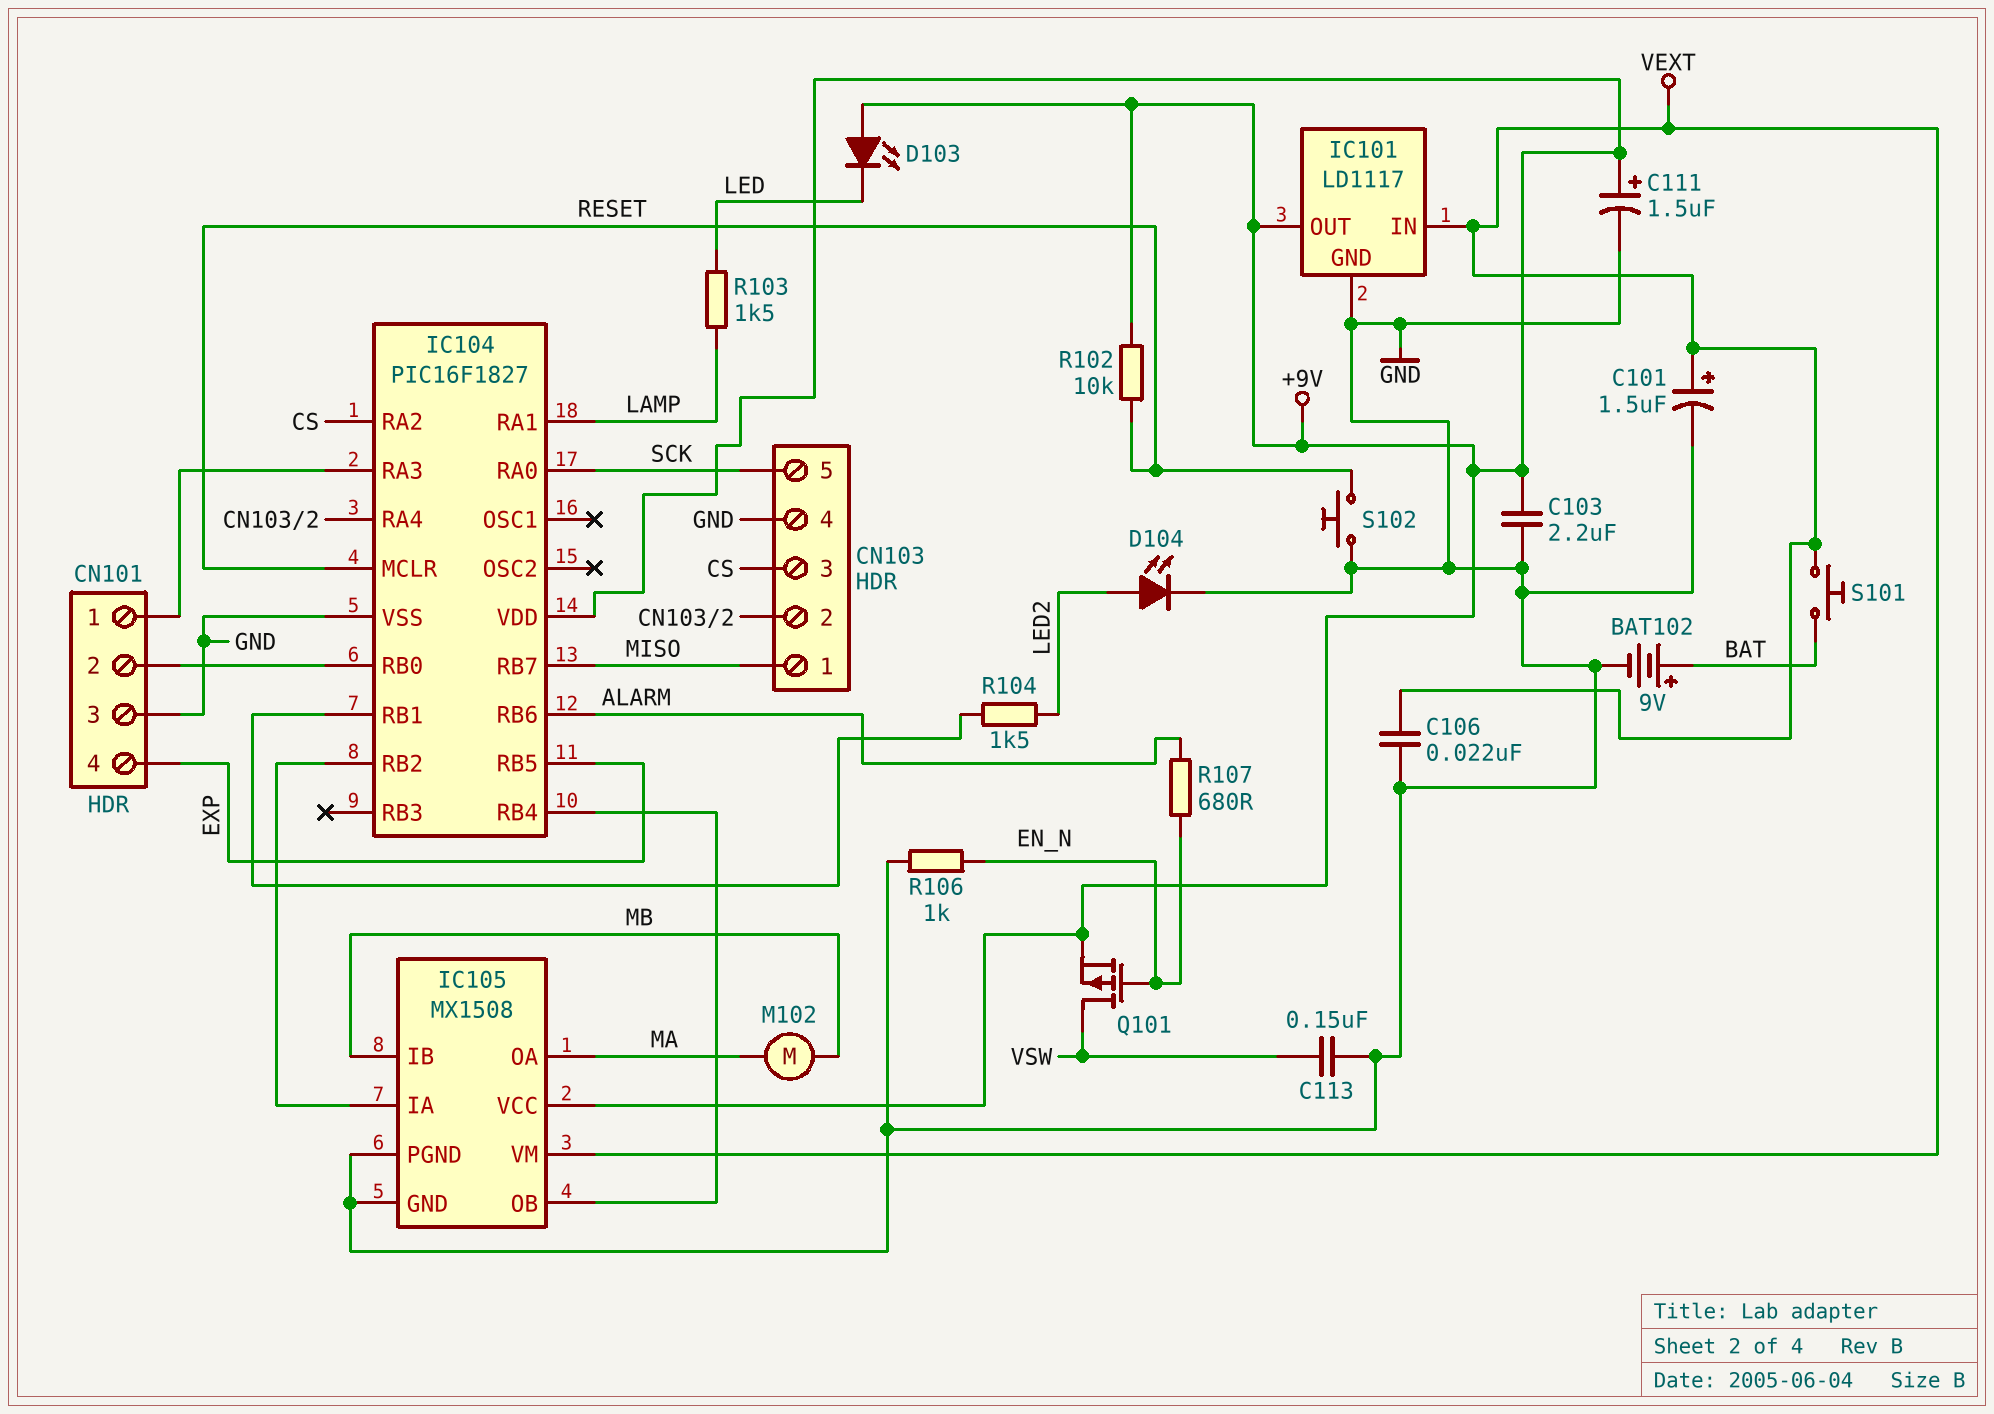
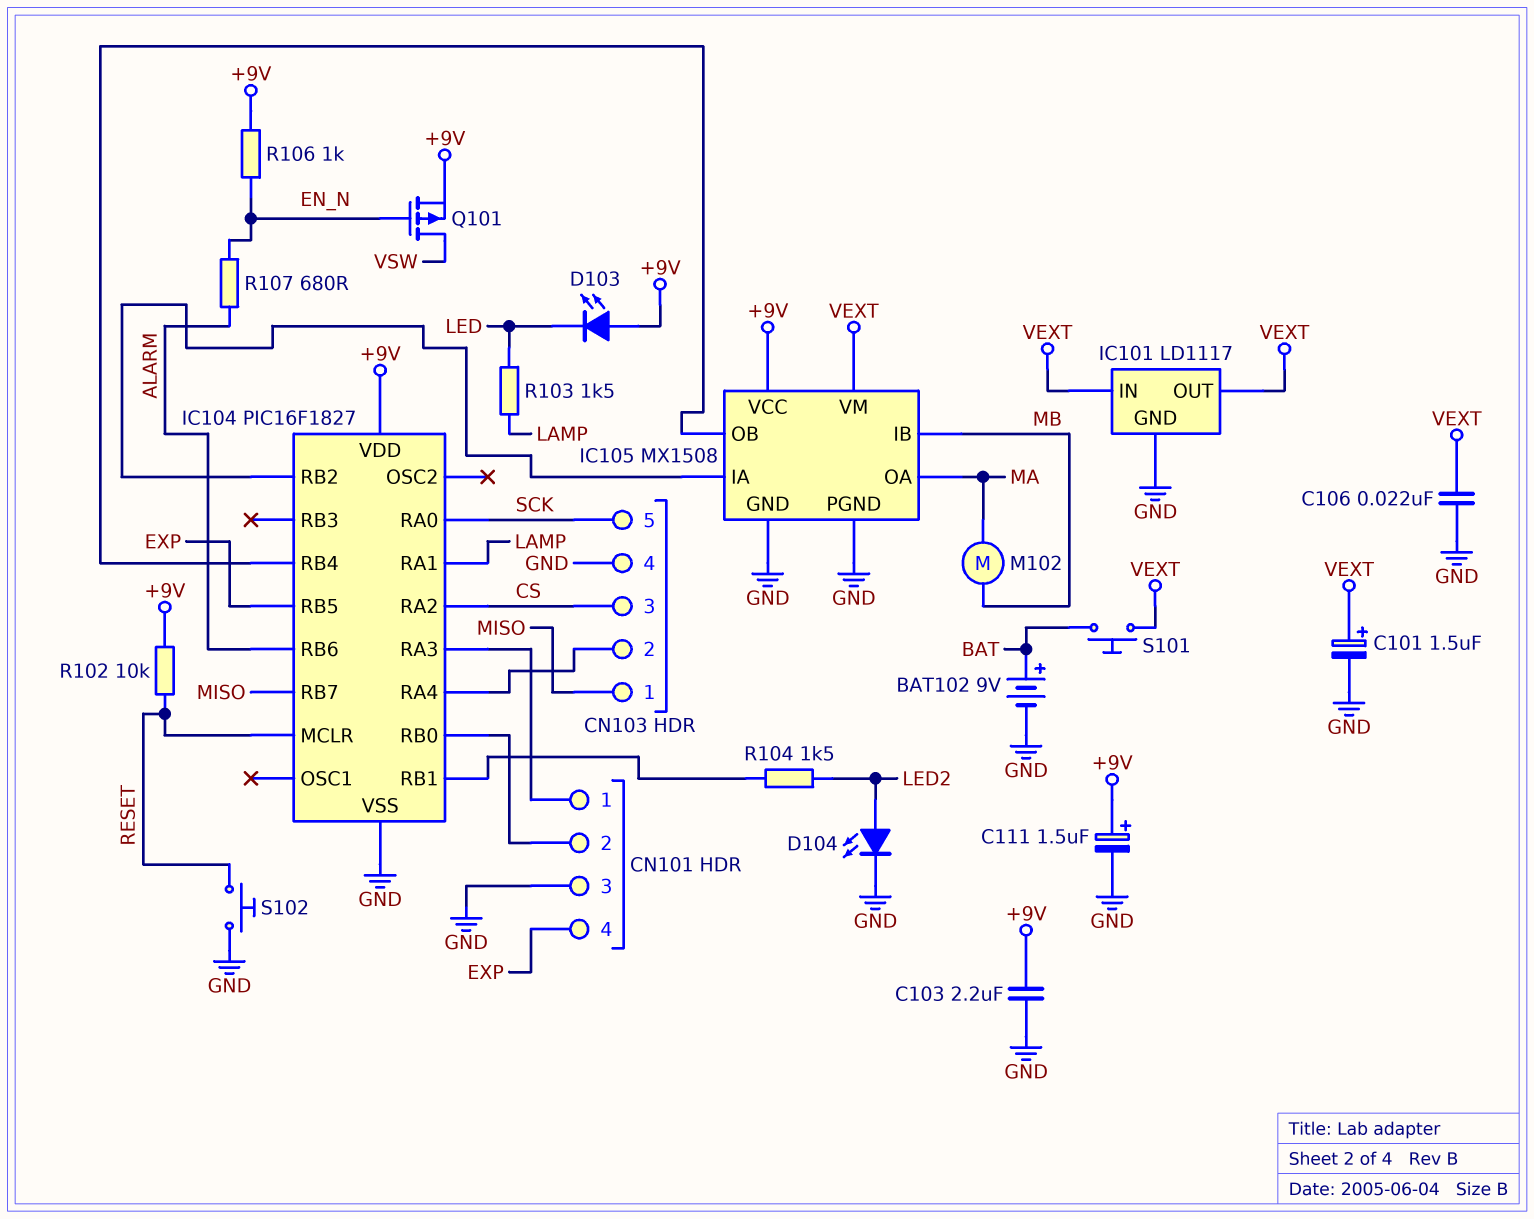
C113: 150nF (GND, VSW) -> none
IC101 pin OUT: +9V -> VEXT
R106: 1k (EN_N, GND) -> 1k (+9V, EN_N)

